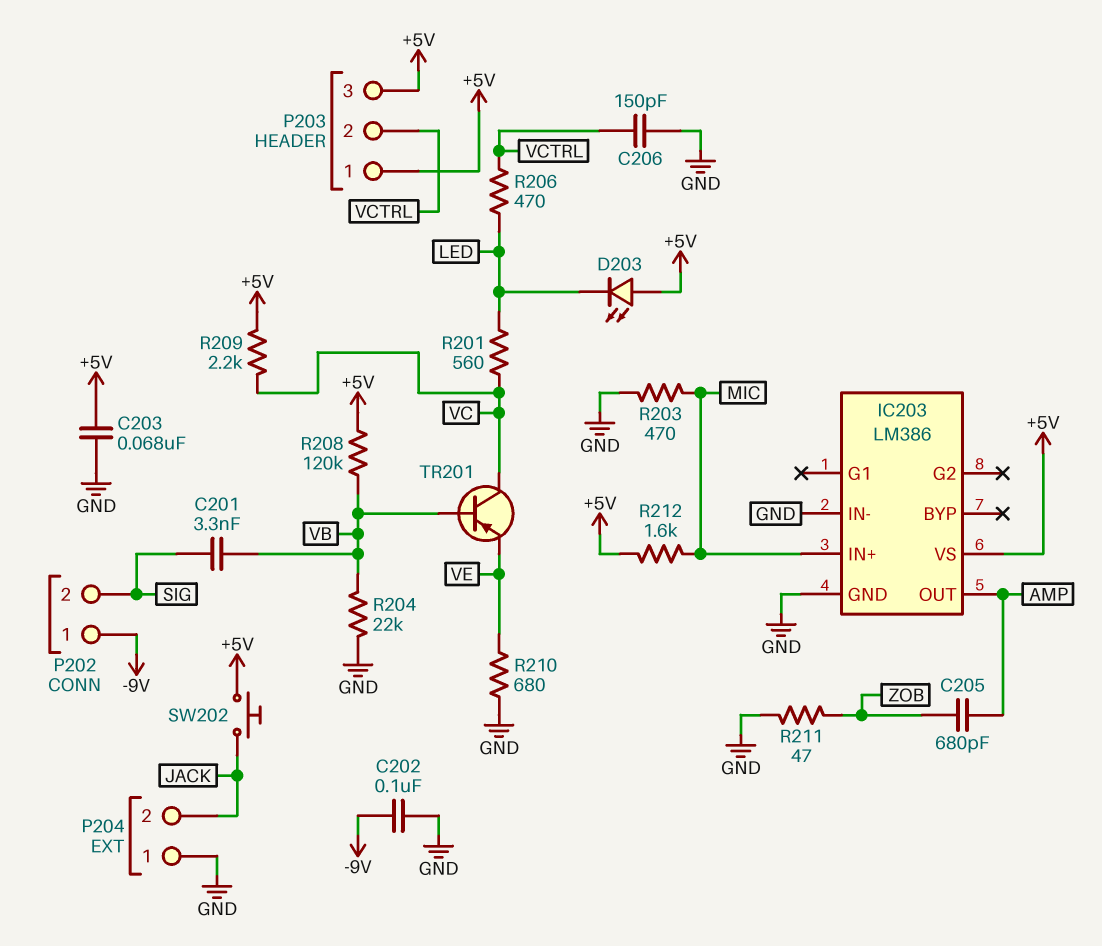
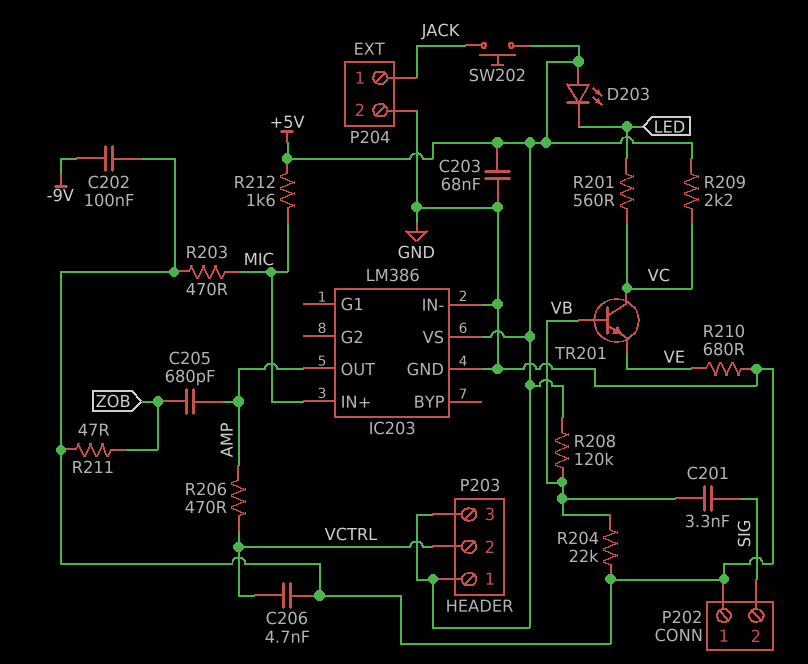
C206: 150pF (GND, VCTRL) -> 4.7nF (GND, VCTRL)
P202 pin 1: -9V -> GND
P204 pin 1: GND -> JACK
P204 pin 2: JACK -> GND
R206: 470 (LED, VCTRL) -> 470 (AMP, VCTRL)
TR201: PNP (B VB, C VC, E VE) -> NPN (B VB, C VC, E VE)

